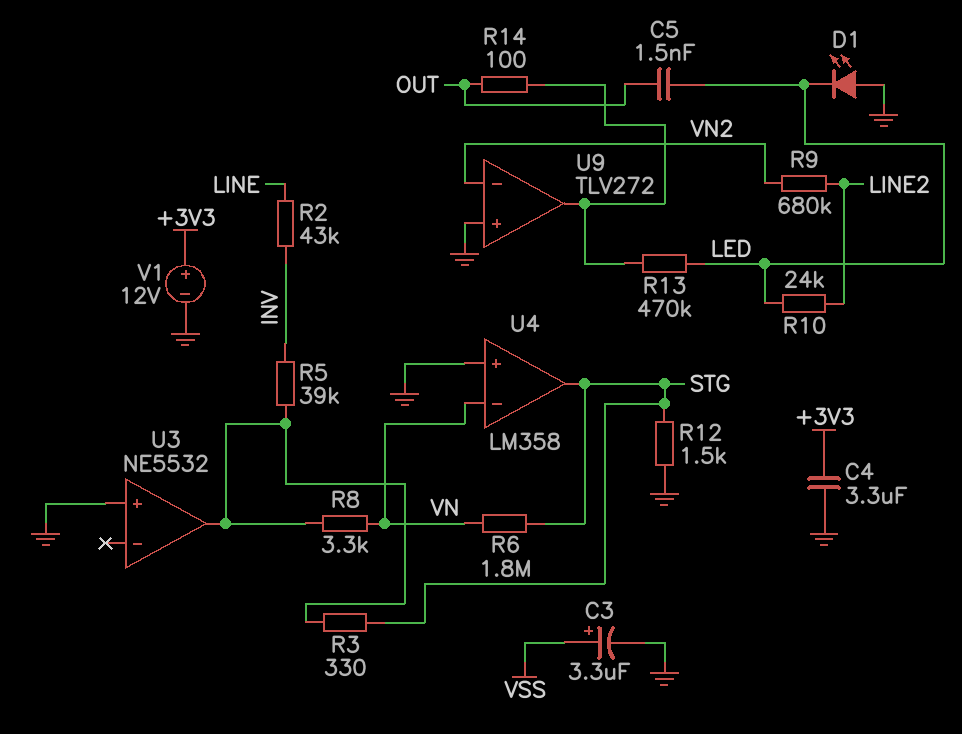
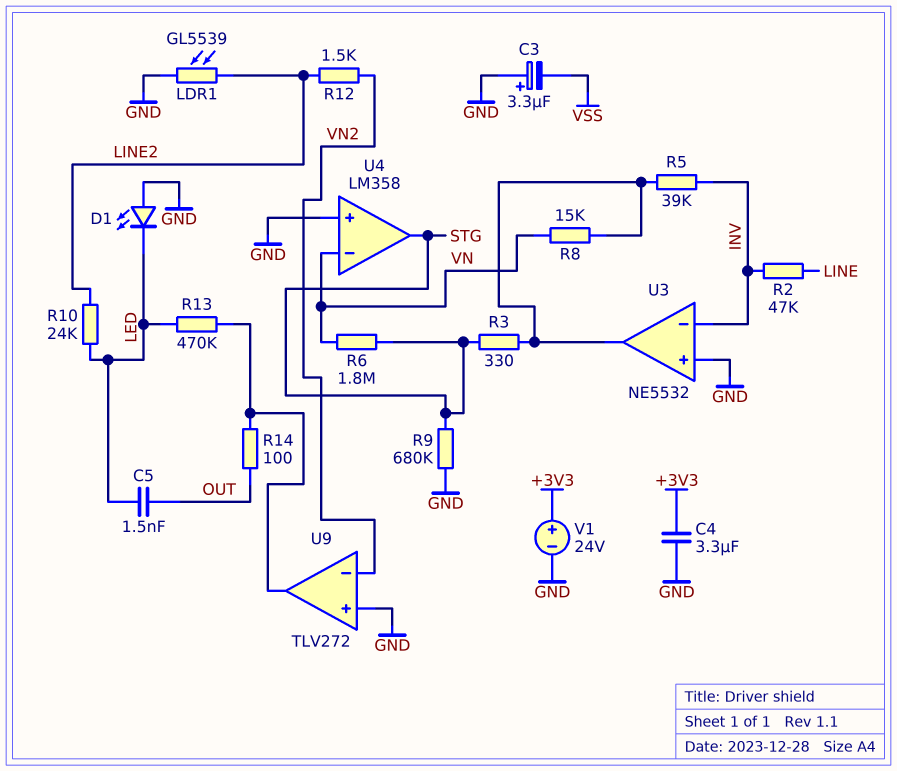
C3: 3.3uF (plus VSS, minus GND) -> 3.3uF (plus GND, minus VSS)
LDR1: none -> GL5539 (GND, LINE2)
R2: 43k (INV, LINE) -> 47k (INV, LINE)
R8: 3.3k (U3/out, VN) -> 15k (U3/out, VN)
R9: 680k (LINE2, VN2) -> 680k (GND, STG)
R12: 1.5k (GND, STG) -> 1.5k (LINE2, VN2)
U3 pin in-: none -> INV
V1: 12V (plus +3V3, minus GND) -> 24V (plus +3V3, minus GND)

